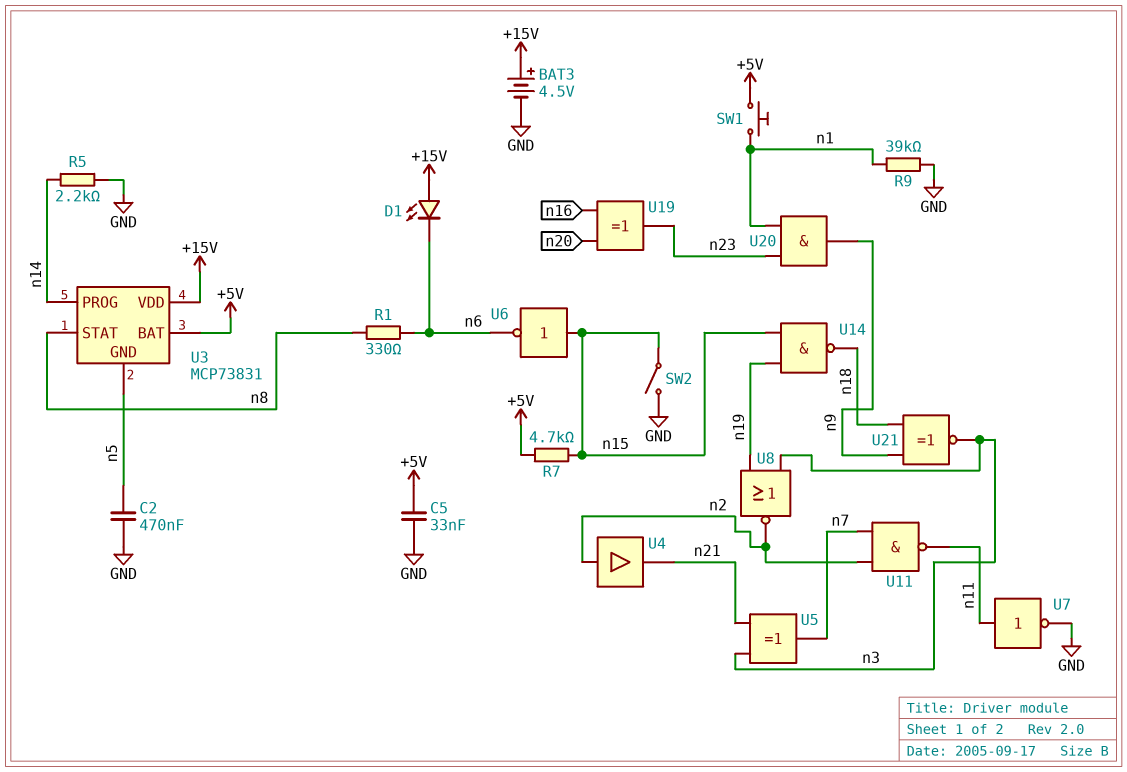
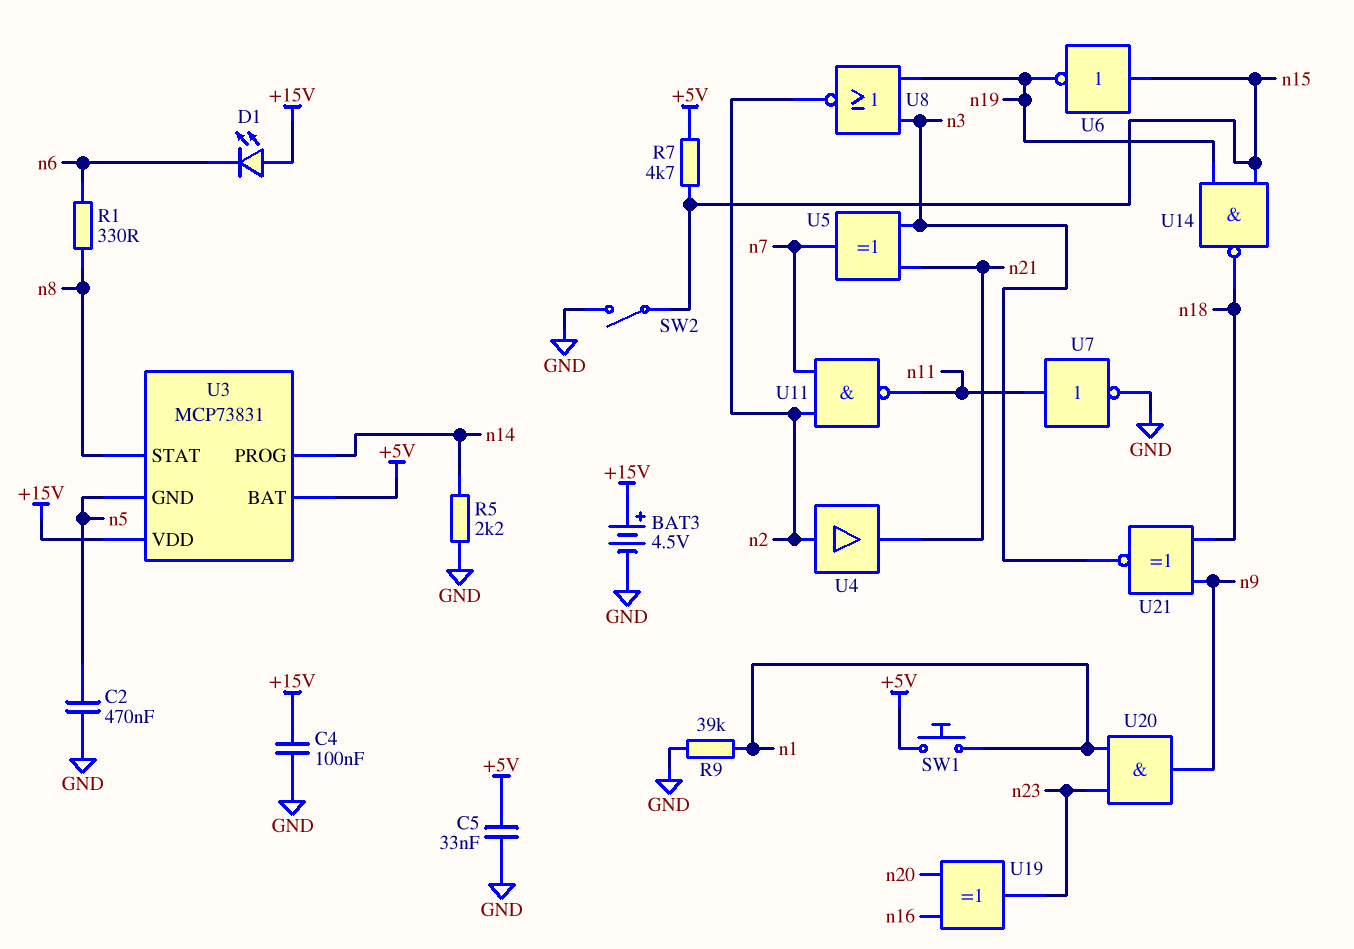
C4: none -> 100nF (+15V, GND)
U6: NOT (in n15, out n6) -> NOT (in n15, out n19)

